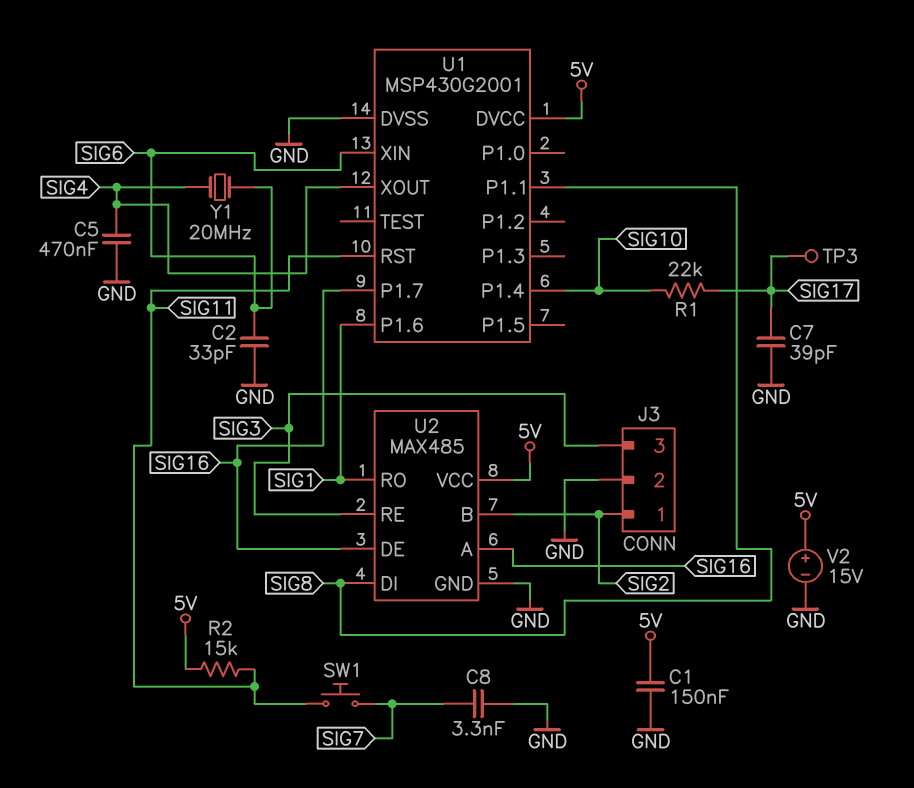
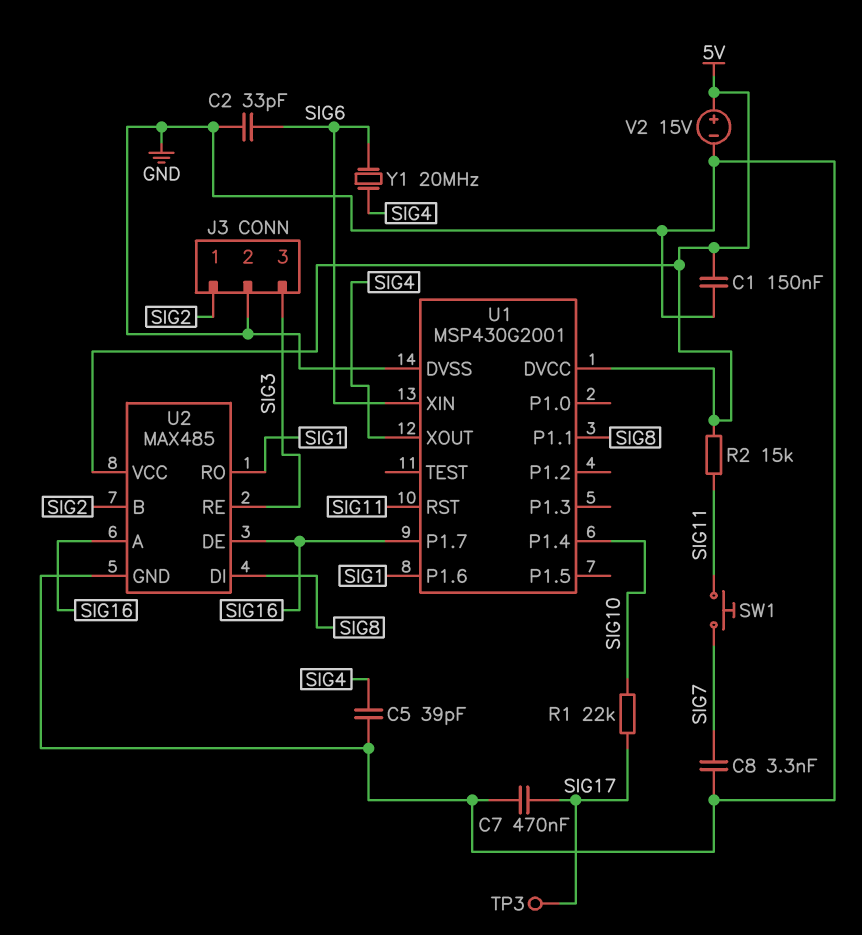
C5: 470nF (GND, SIG4) -> 39pF (GND, SIG4)
C7: 39pF (GND, SIG17) -> 470nF (GND, SIG17)

